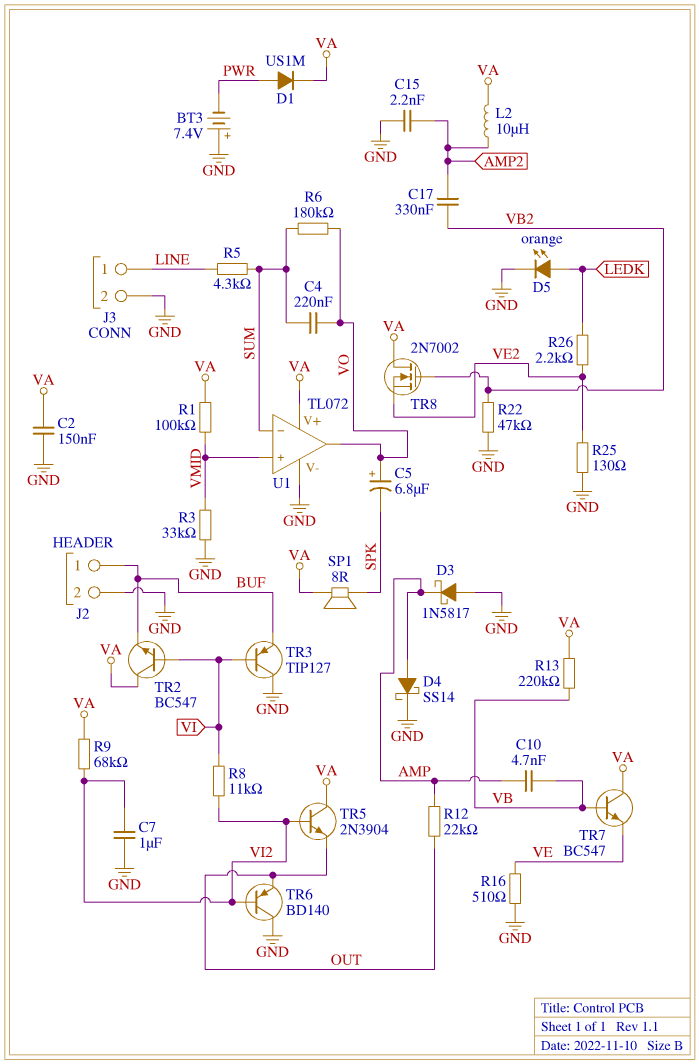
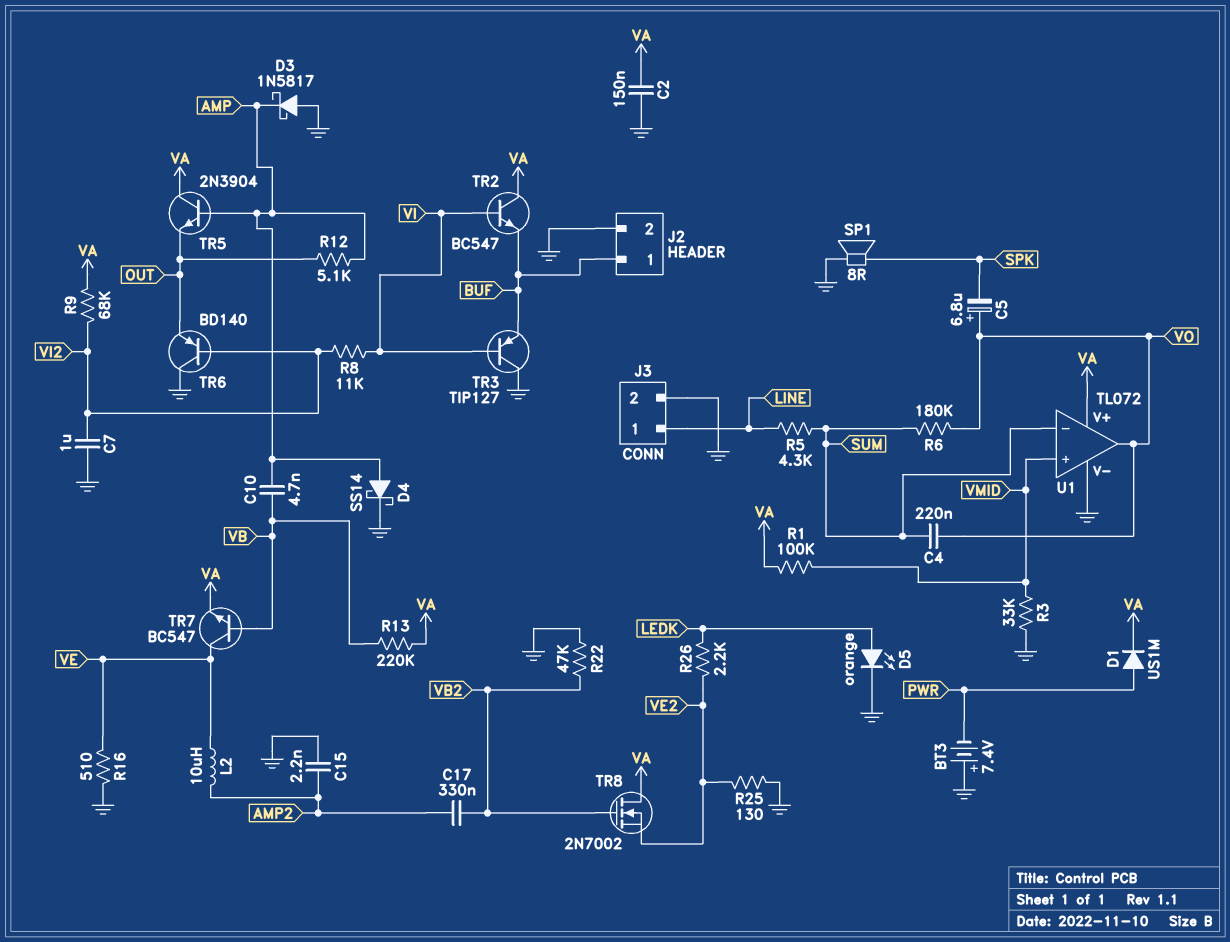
L2: 10uH (AMP2, VA) -> 10uH (AMP2, VE)
R12: 22k (AMP, OUT) -> 5.1k (AMP, OUT)
SP1: speaker 8R (SPK, VA) -> speaker 8R (GND, SPK)
TR5: NPN 2N3904 (B VI2, C VA, E OUT) -> NPN 2N3904 (B AMP, C VA, E OUT)
TR7: NPN BC547 (B VB, C VA, E VE) -> NPN BC547 (B VB, C VE, E VA)

